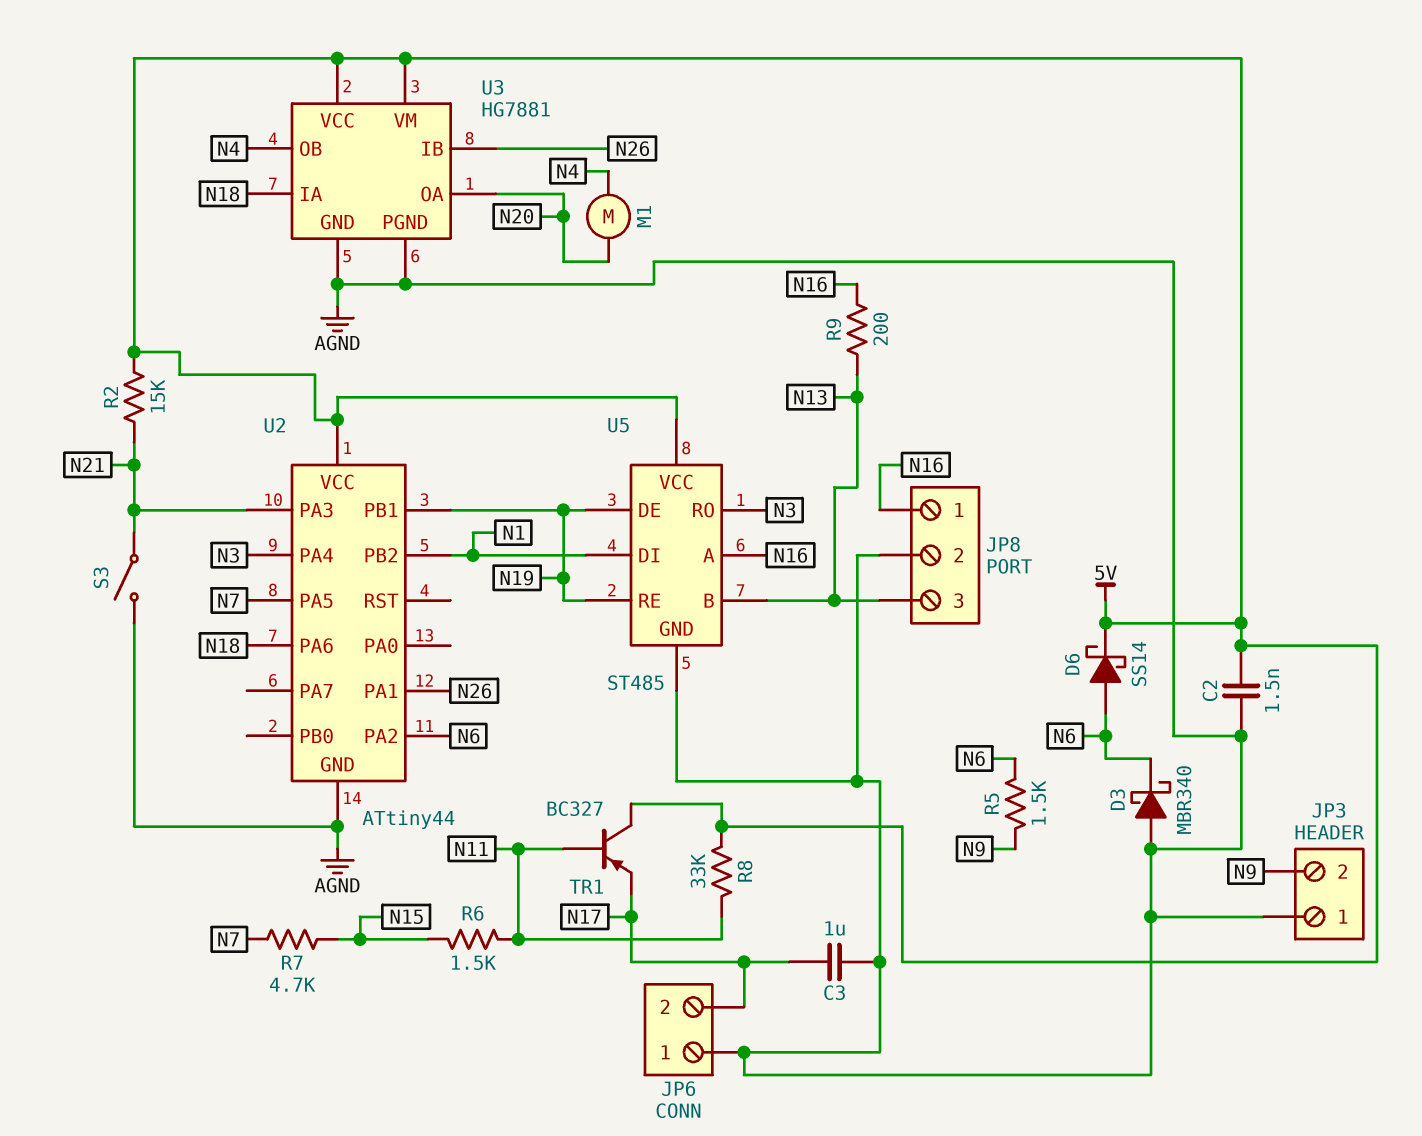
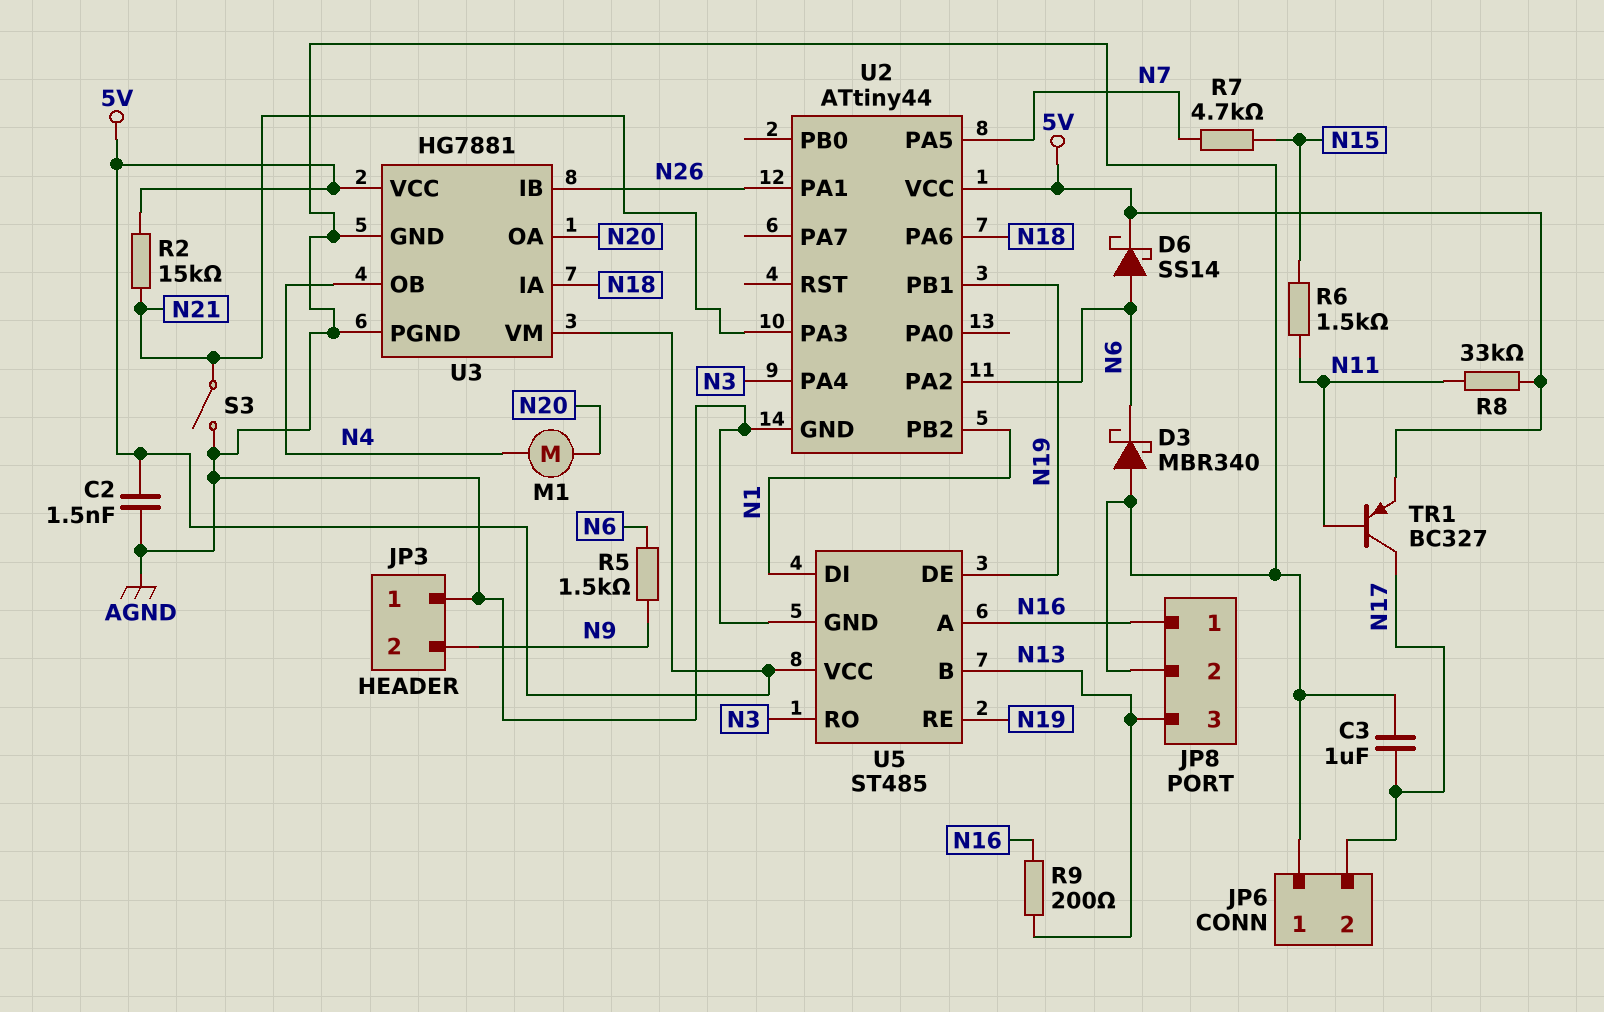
TR1: PNP BC327 (B N11, C 5V, E N17) -> PNP BC327 (B N11, C N17, E 5V)

